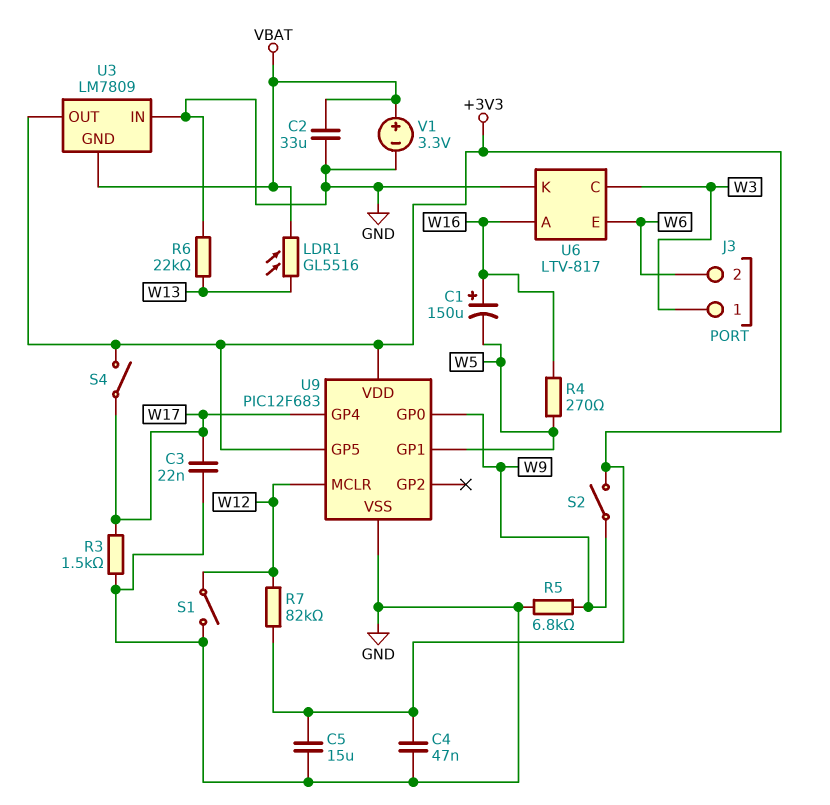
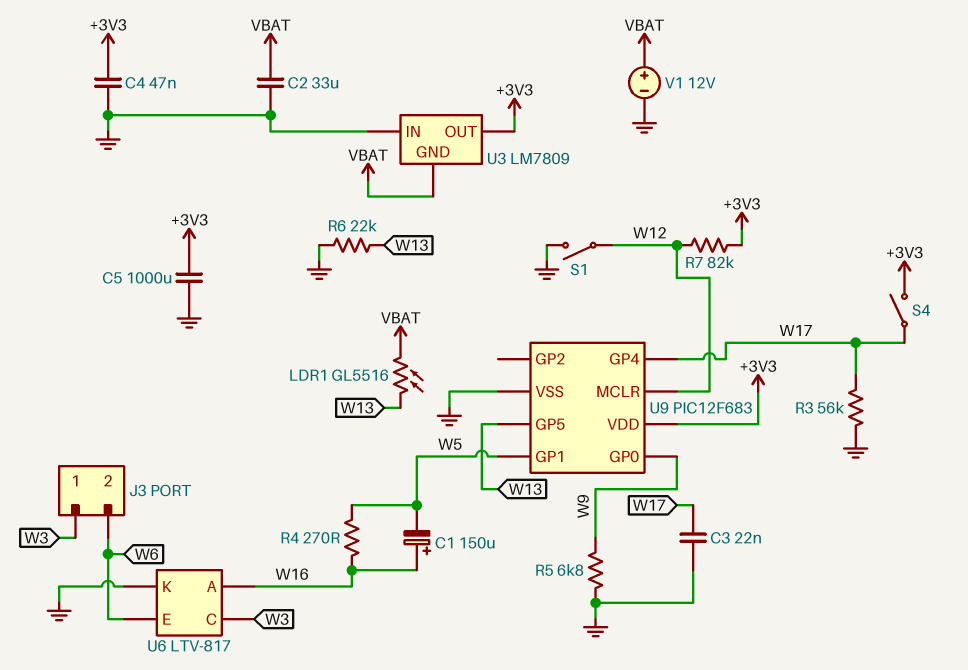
C5: 15uF (+3V3, GND) -> 1000uF (+3V3, GND)
R3: 1.5k (GND, W17) -> 56k (GND, W17)
S2: switch (+3V3, W9) -> none
U9 pin GP5: +3V3 -> W13
V1: 3.3V (plus VBAT, minus GND) -> 12V (plus VBAT, minus GND)

